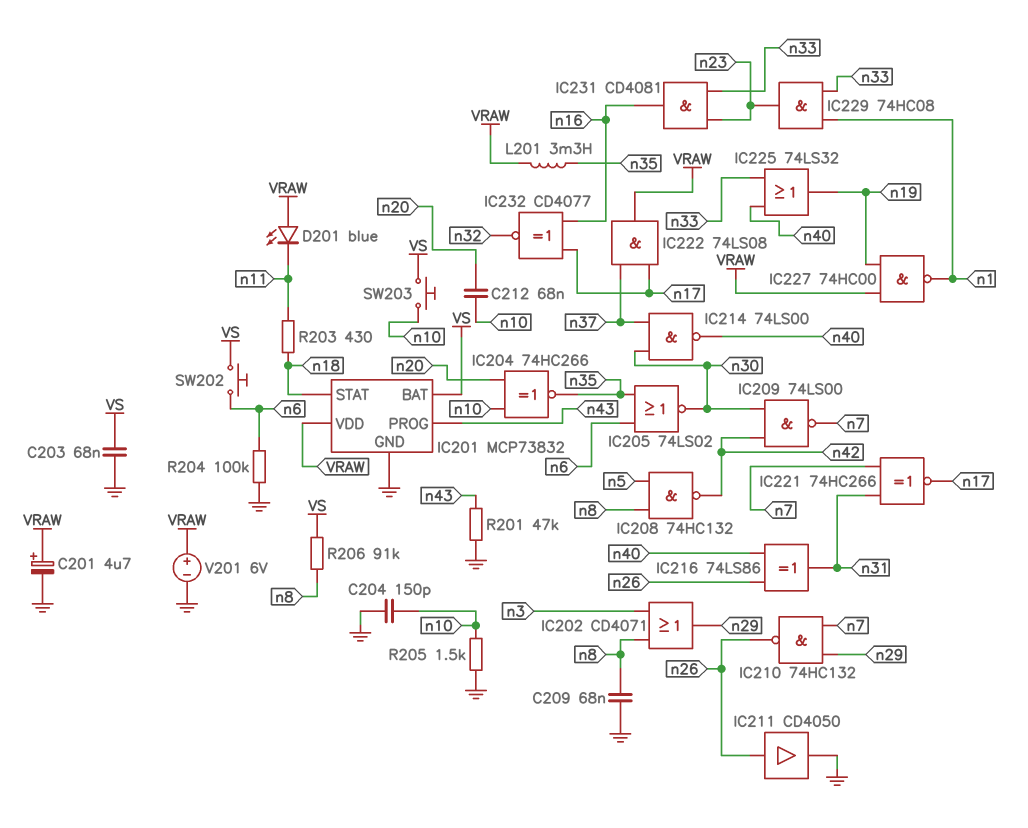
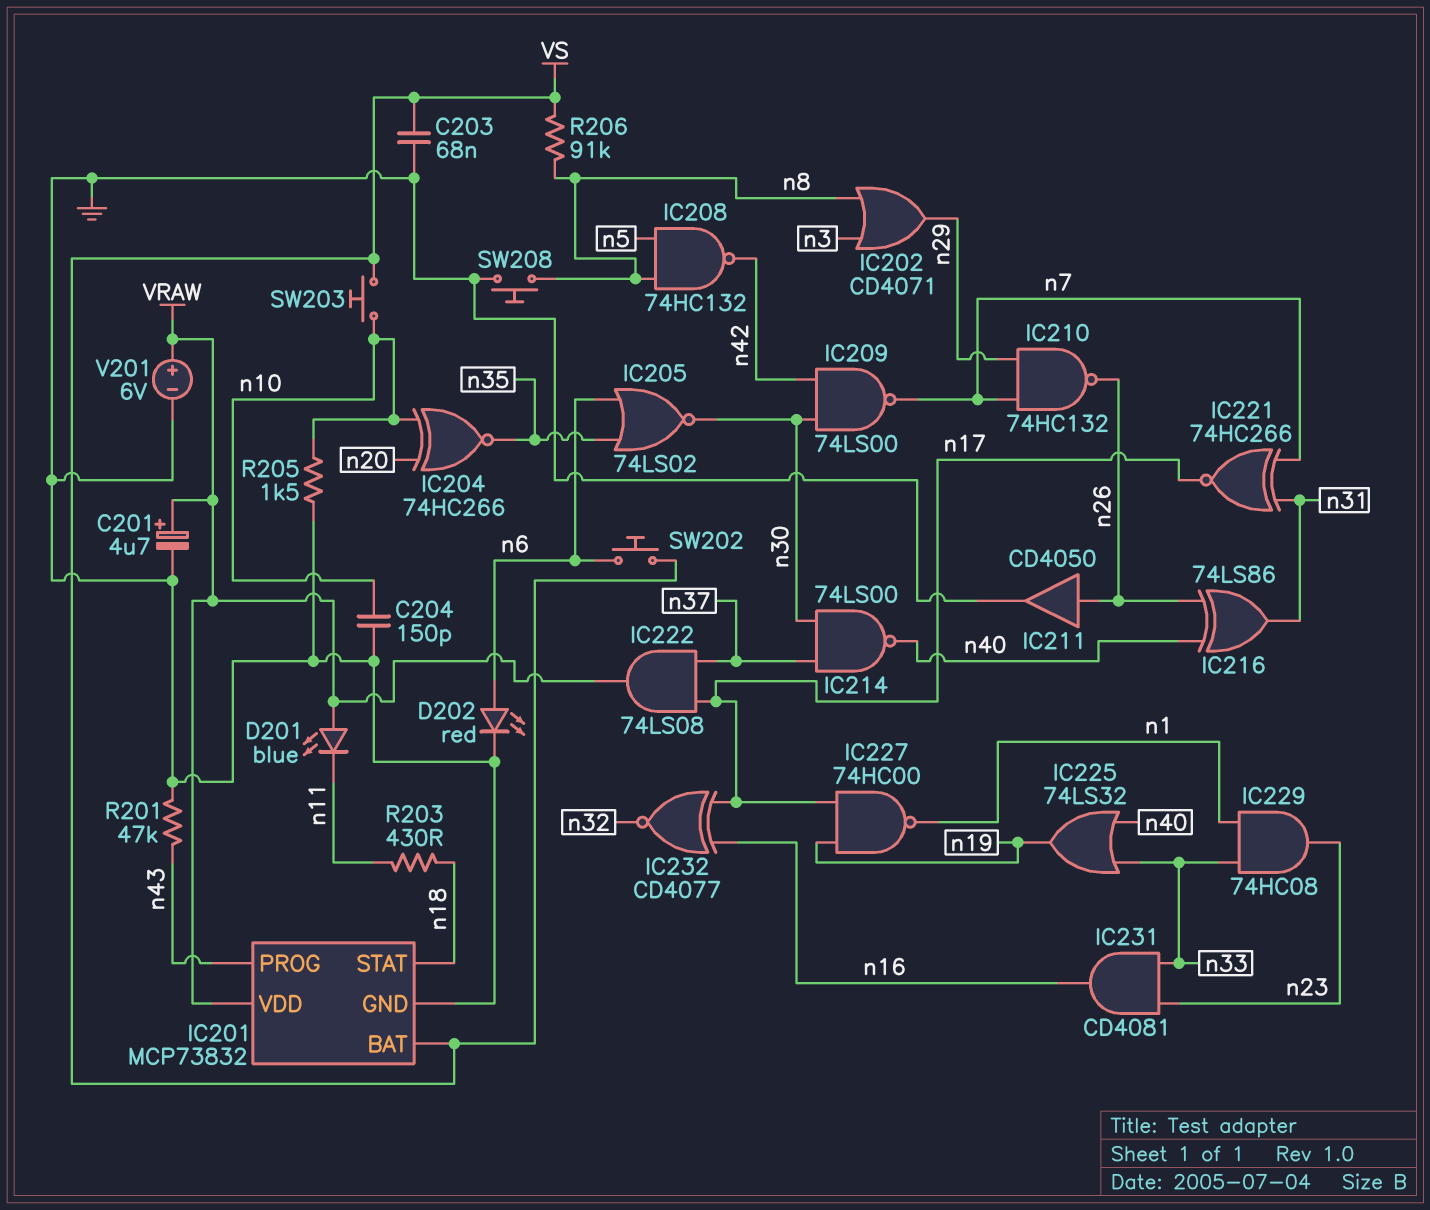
C209: 68nF (GND, n8) -> none
C212: 68nF (n10, n20) -> none
D202: none -> LED red (A n6, K GND)
IC227: NAND 74HC00 (in VRAW, in n19, out n1) -> NAND 74HC00 (in n17, in n19, out n1)
L201: 3.3mH (VRAW, n35) -> none
R204: 100k (GND, n6) -> none
SW208: none -> button (GND, n8)

